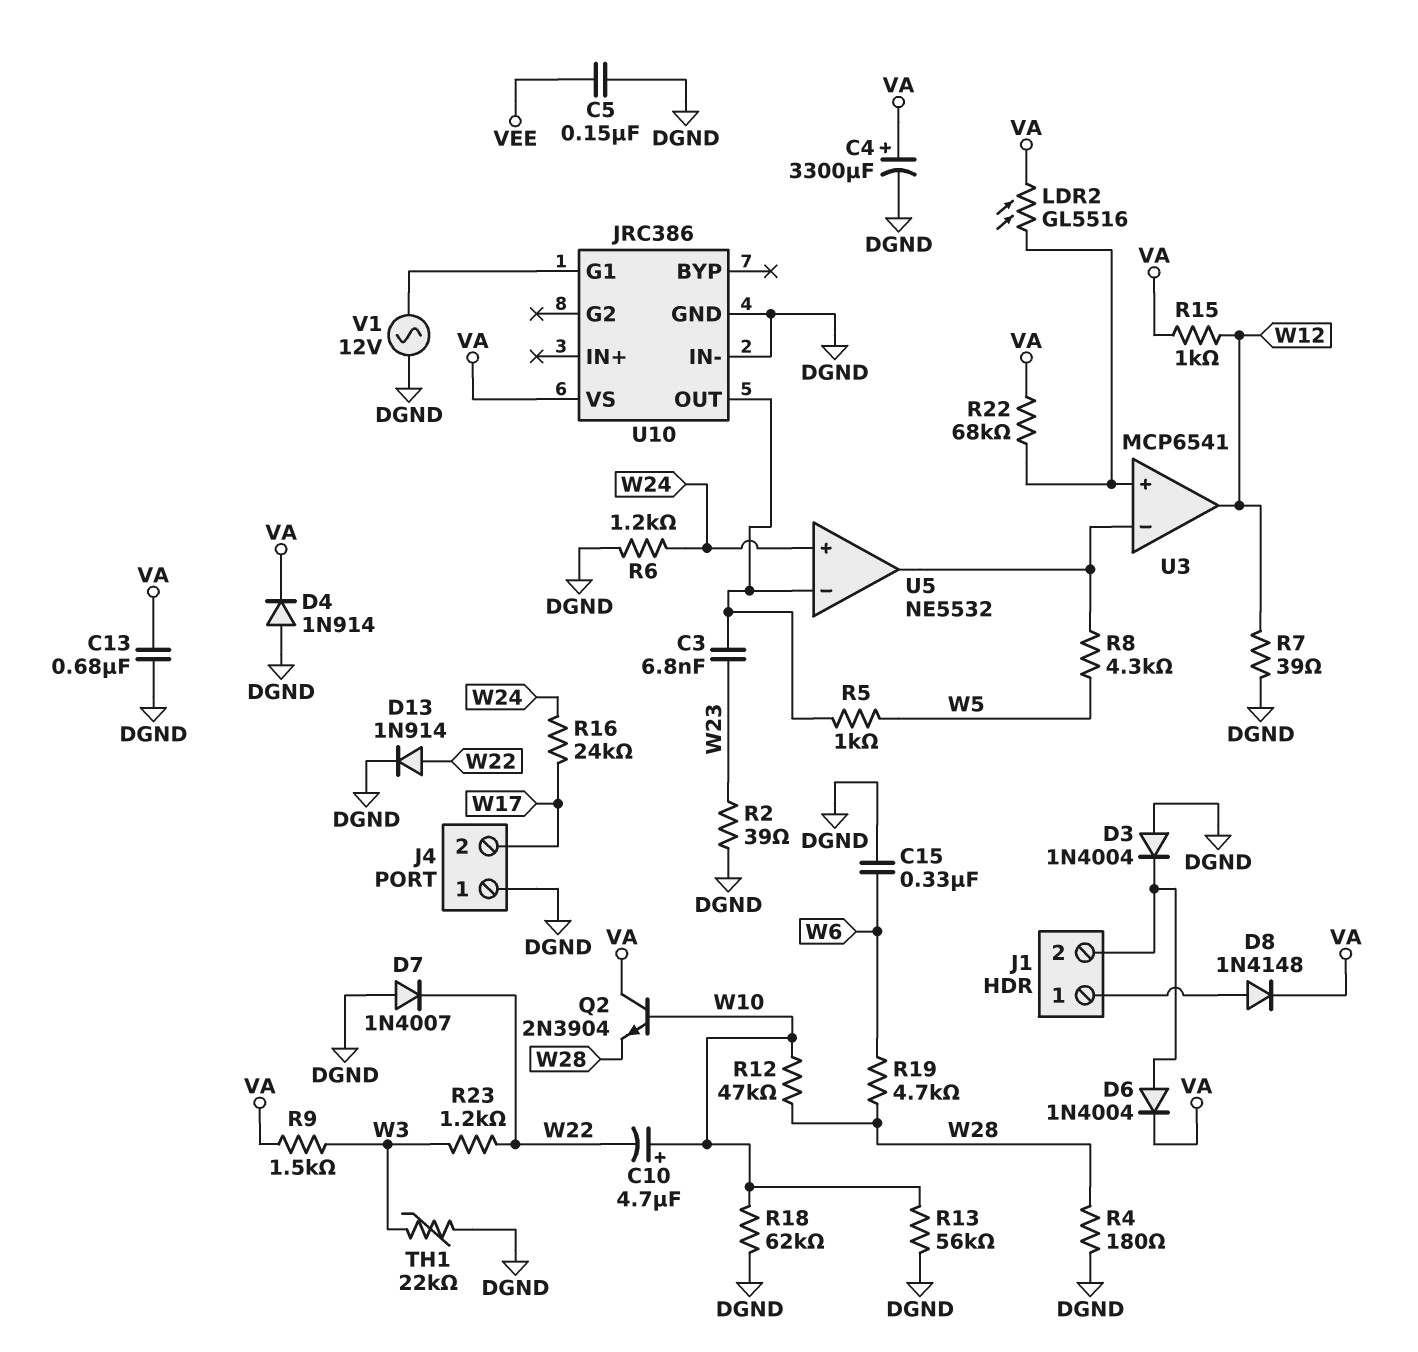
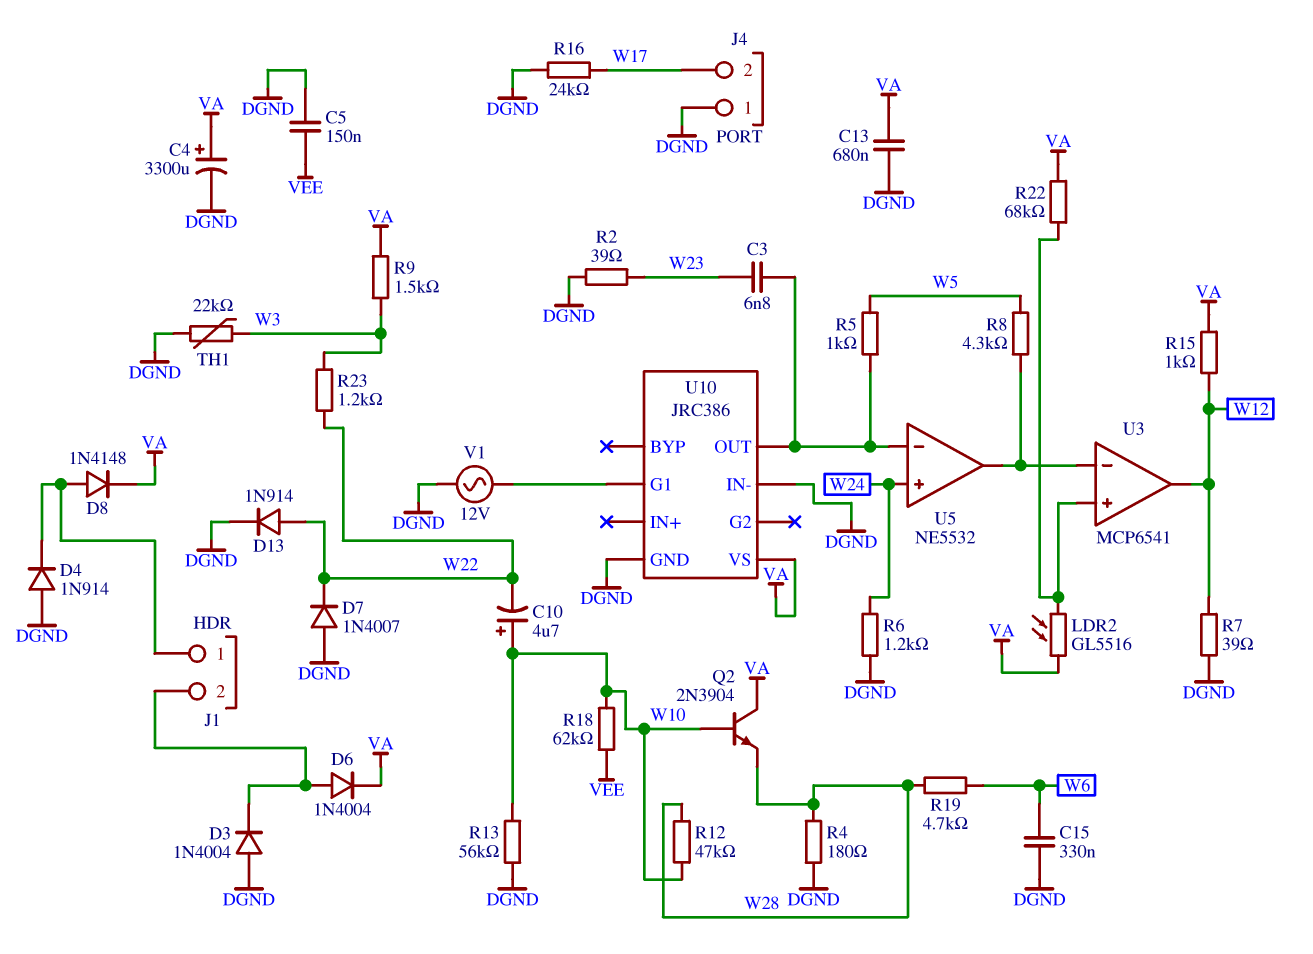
D4: diode 1N914 (A DGND, K VA) -> diode 1N914 (A DGND, K J1/1)
R16: 24k (W17, W24) -> 24k (DGND, W17)
R18: 62k (DGND, W10) -> 62k (VEE, W10)

